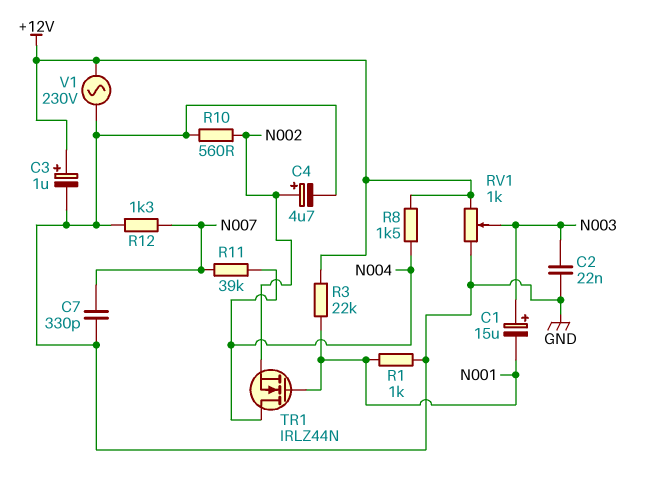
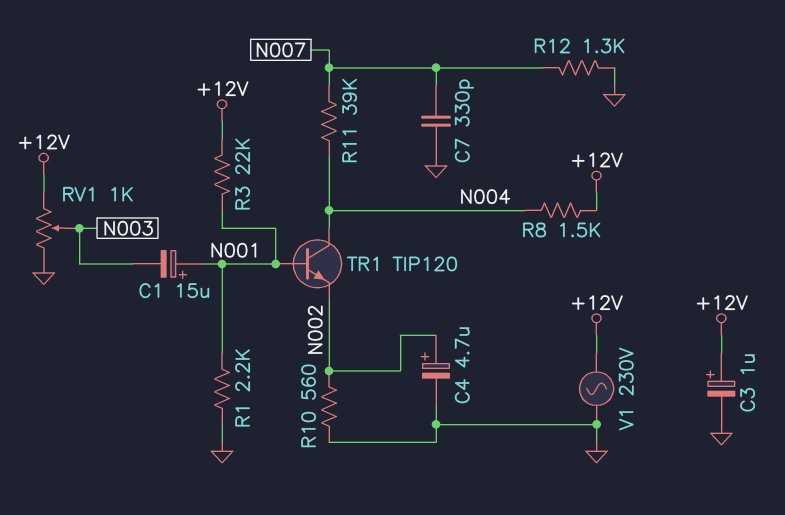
C1: 15uF (plus N003, minus N001) -> 15uF (plus N001, minus N003)
C2: 22nF (GND, N003) -> none
R1: 1k (GND, N001) -> 2.2k (GND, N001)
TR1: NMOS IRLZ44N (G N001, D N004, S N002) -> NPN TIP120 (B N001, C N004, E N002)

